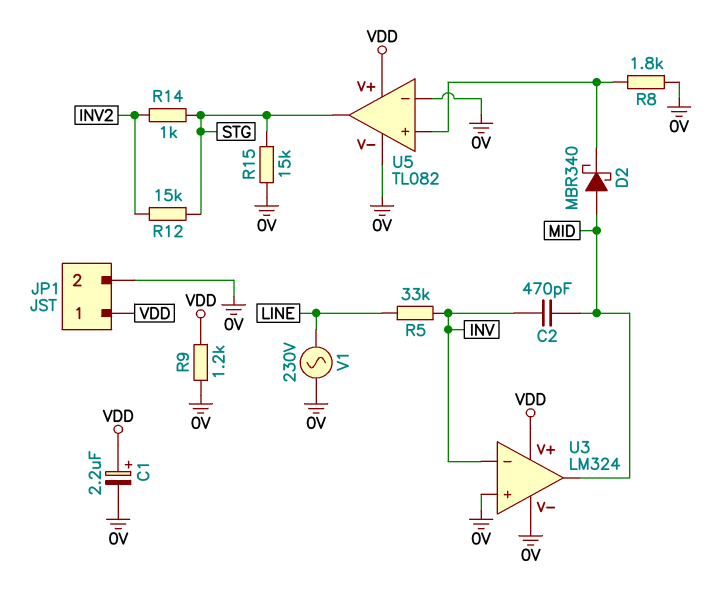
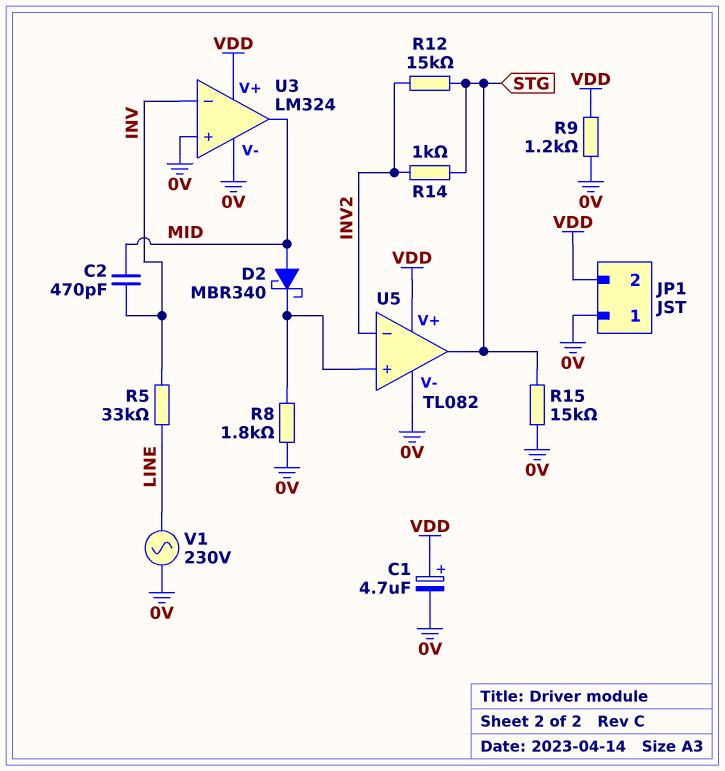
C1: 2.2uF (plus VDD, minus 0V) -> 4.7uF (plus VDD, minus 0V)
JP1 pin 1: VDD -> 0V
JP1 pin 2: 0V -> VDD
U5 pin in-: 0V -> INV2

